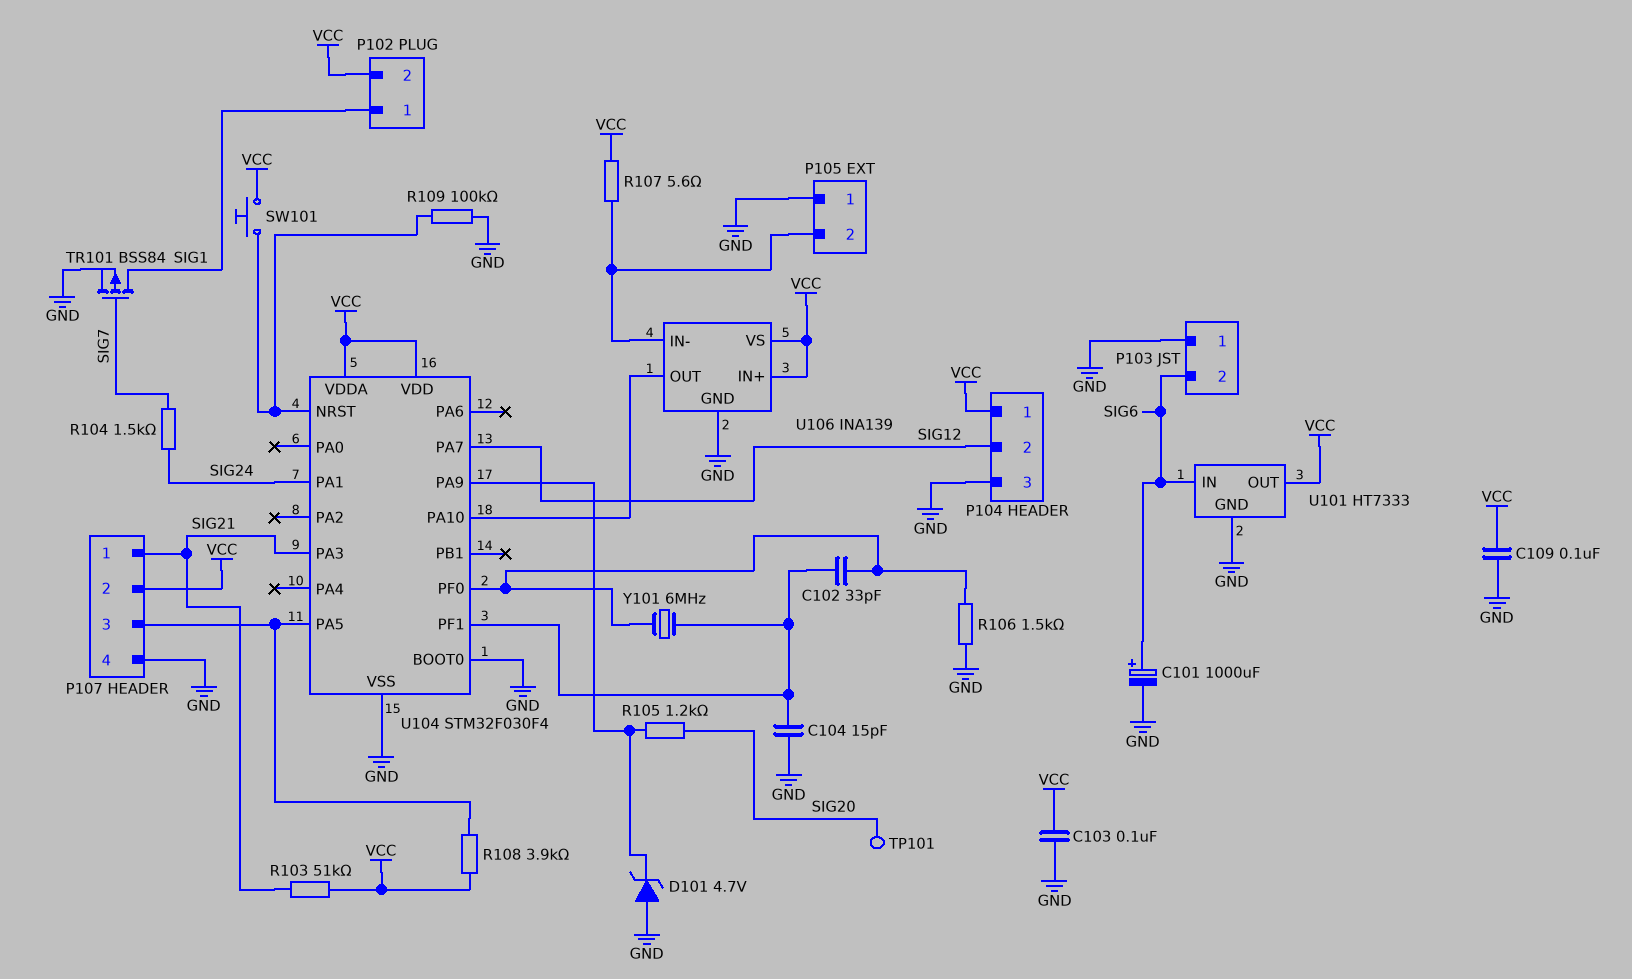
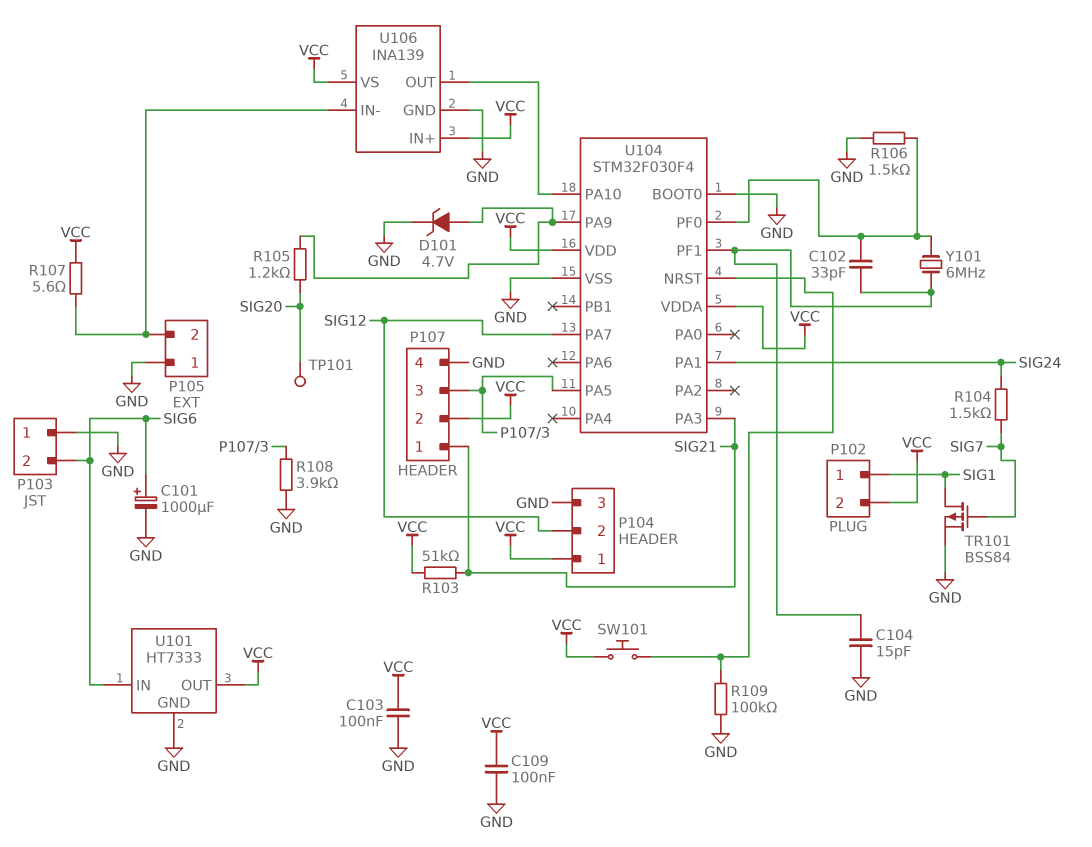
D101: zener 4.7V (A GND, K U104/PA9) -> zener 4.7V (A U104/PA9, K GND)
R108: 3.9k (P107/3, VCC) -> 3.9k (GND, P107/3)

